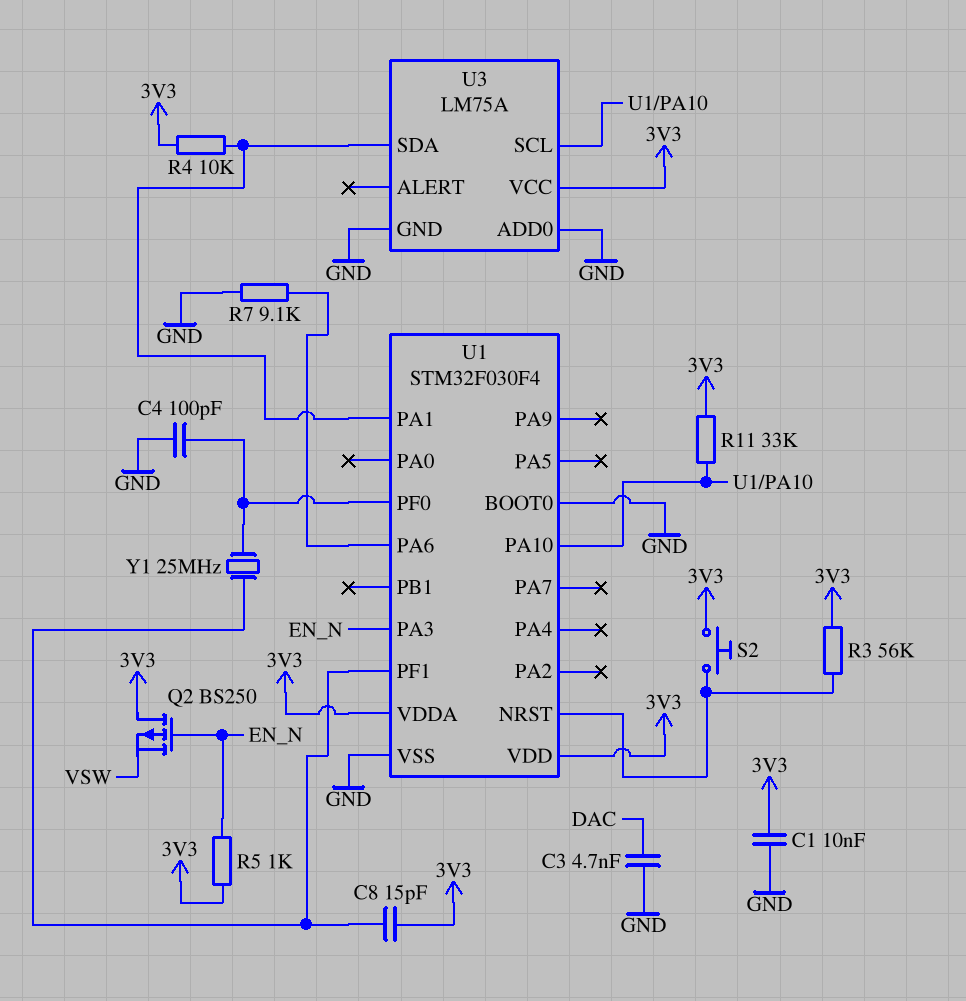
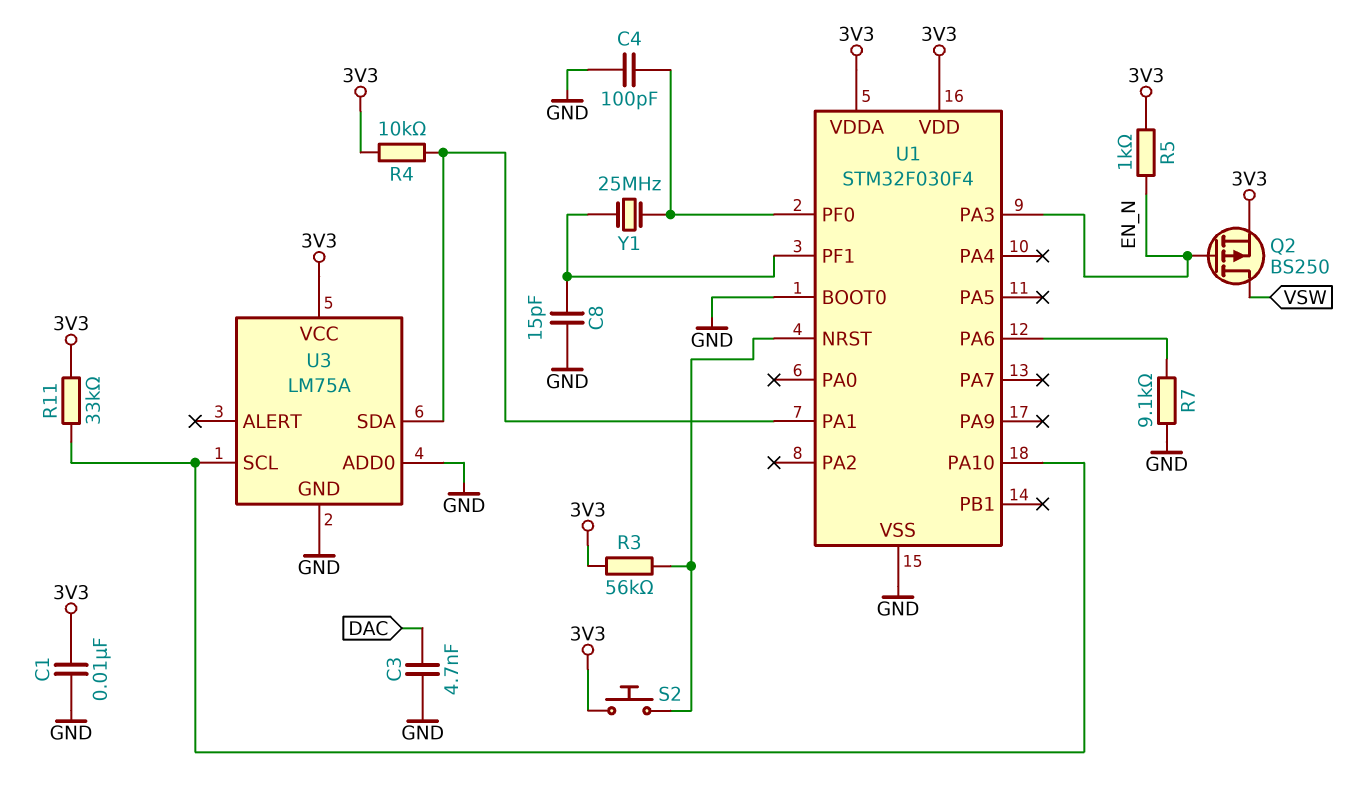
C8: 15pF (3V3, U1/PF1) -> 15pF (GND, U1/PF1)
Q2: PMOS BS250 (G EN_N, D 3V3, S VSW) -> PMOS BS250 (G EN_N, D VSW, S 3V3)

